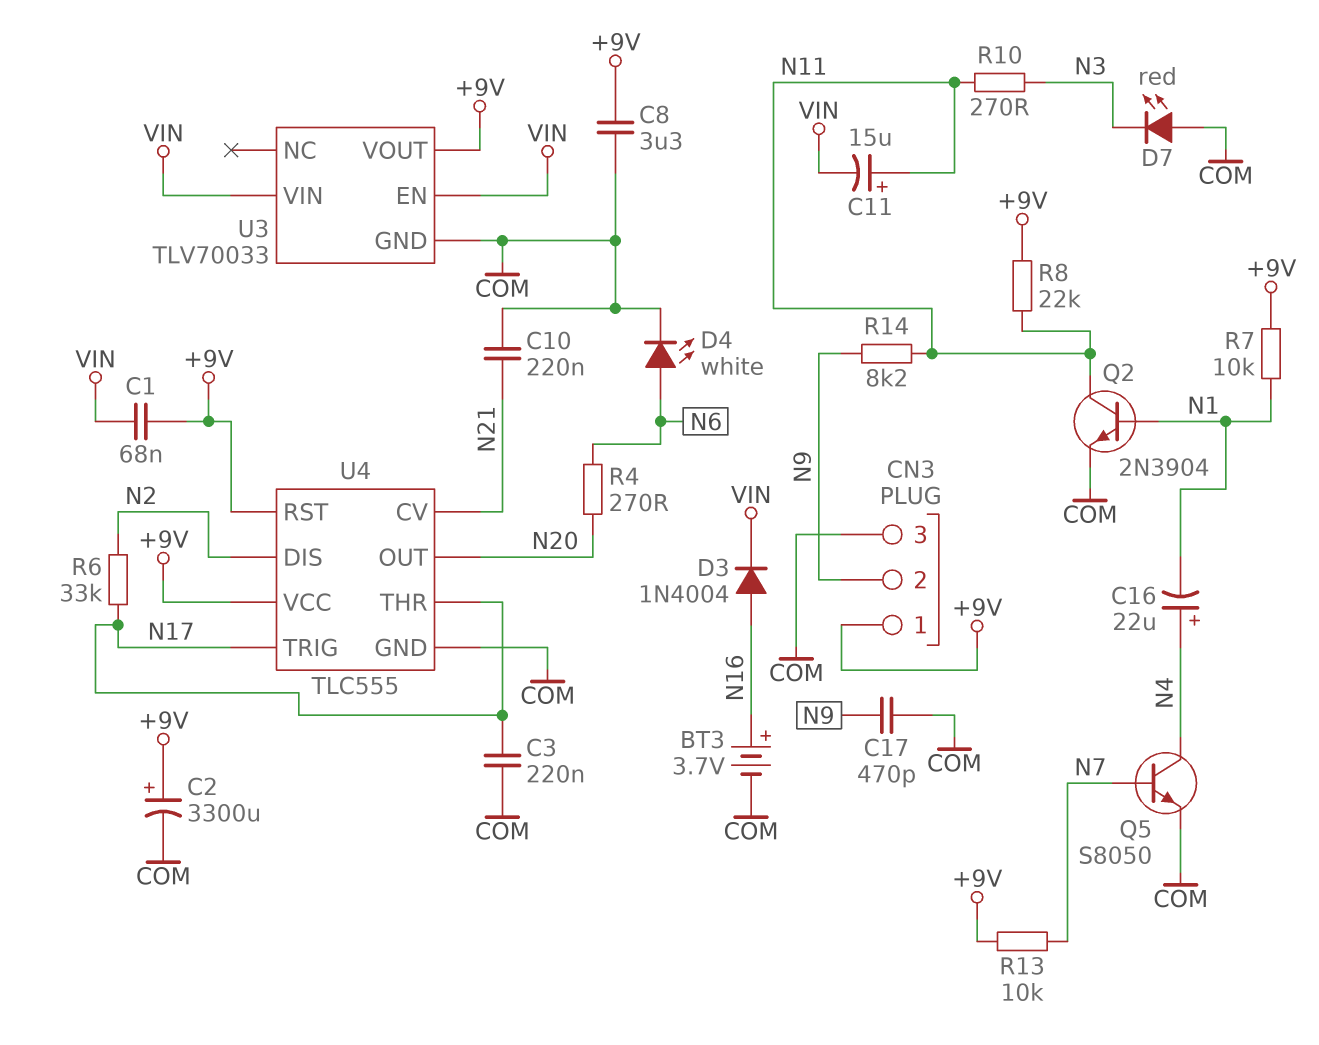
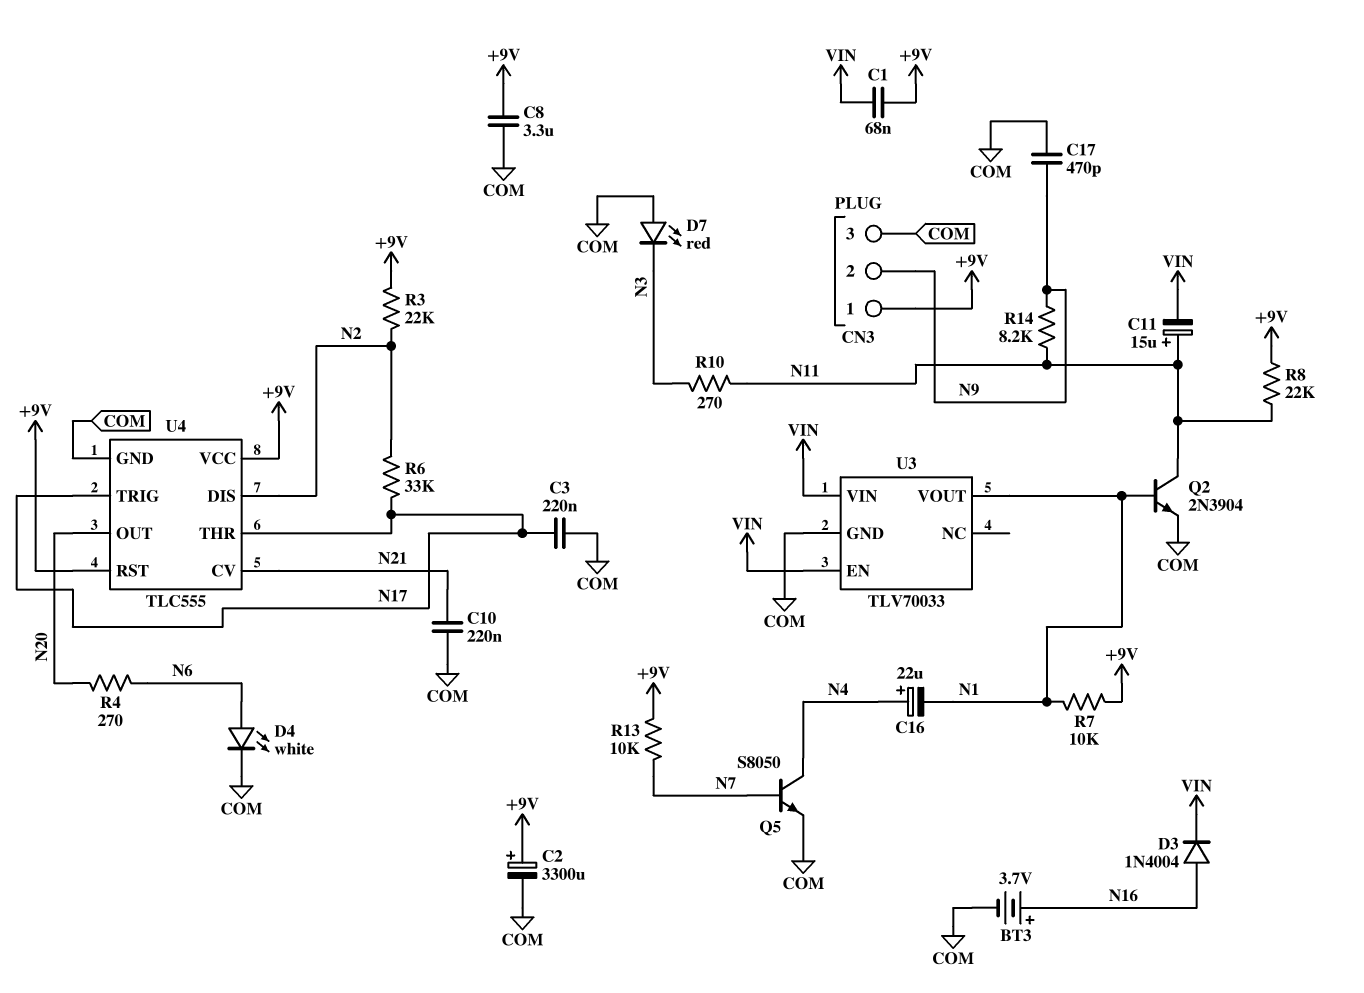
R3: none -> 22k (+9V, N2)
U3 pin VOUT: +9V -> N1

